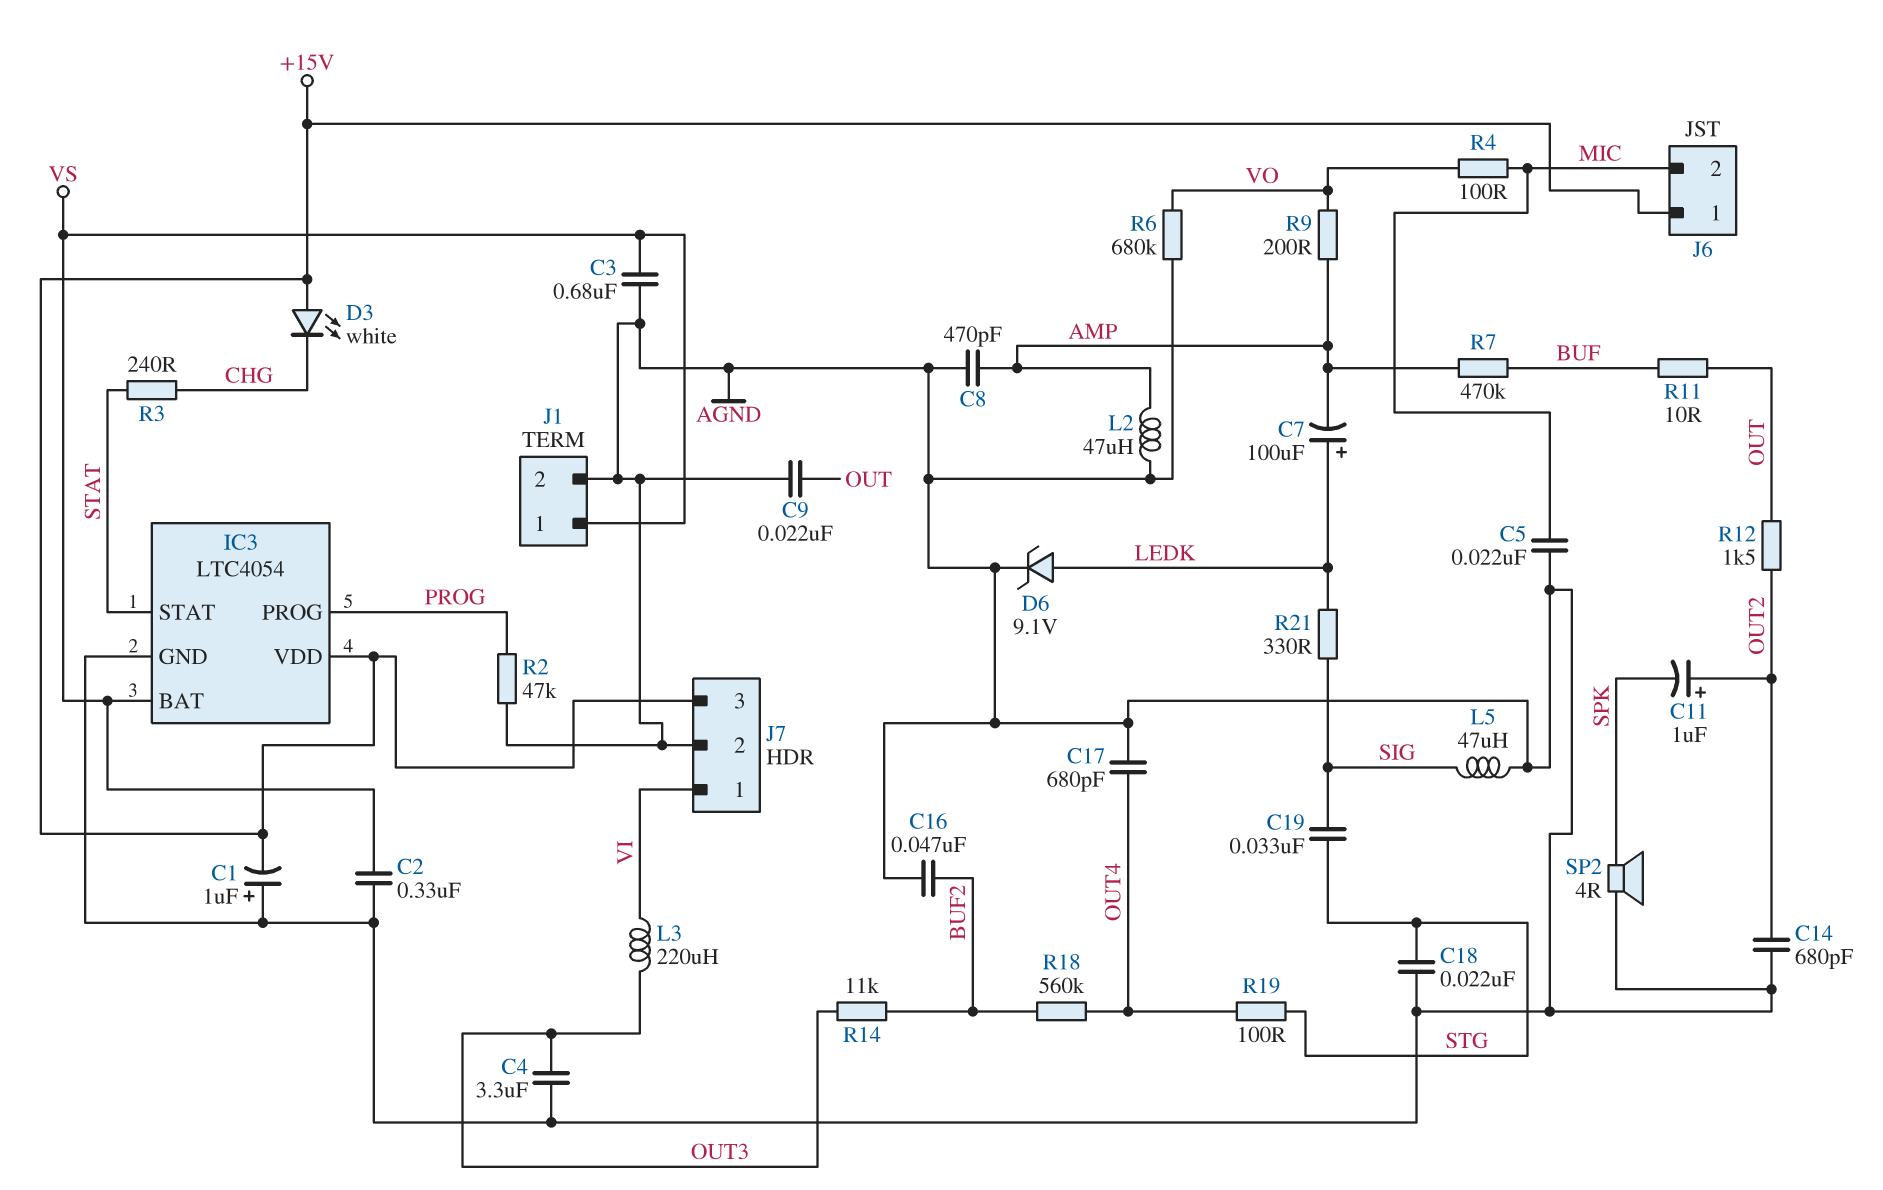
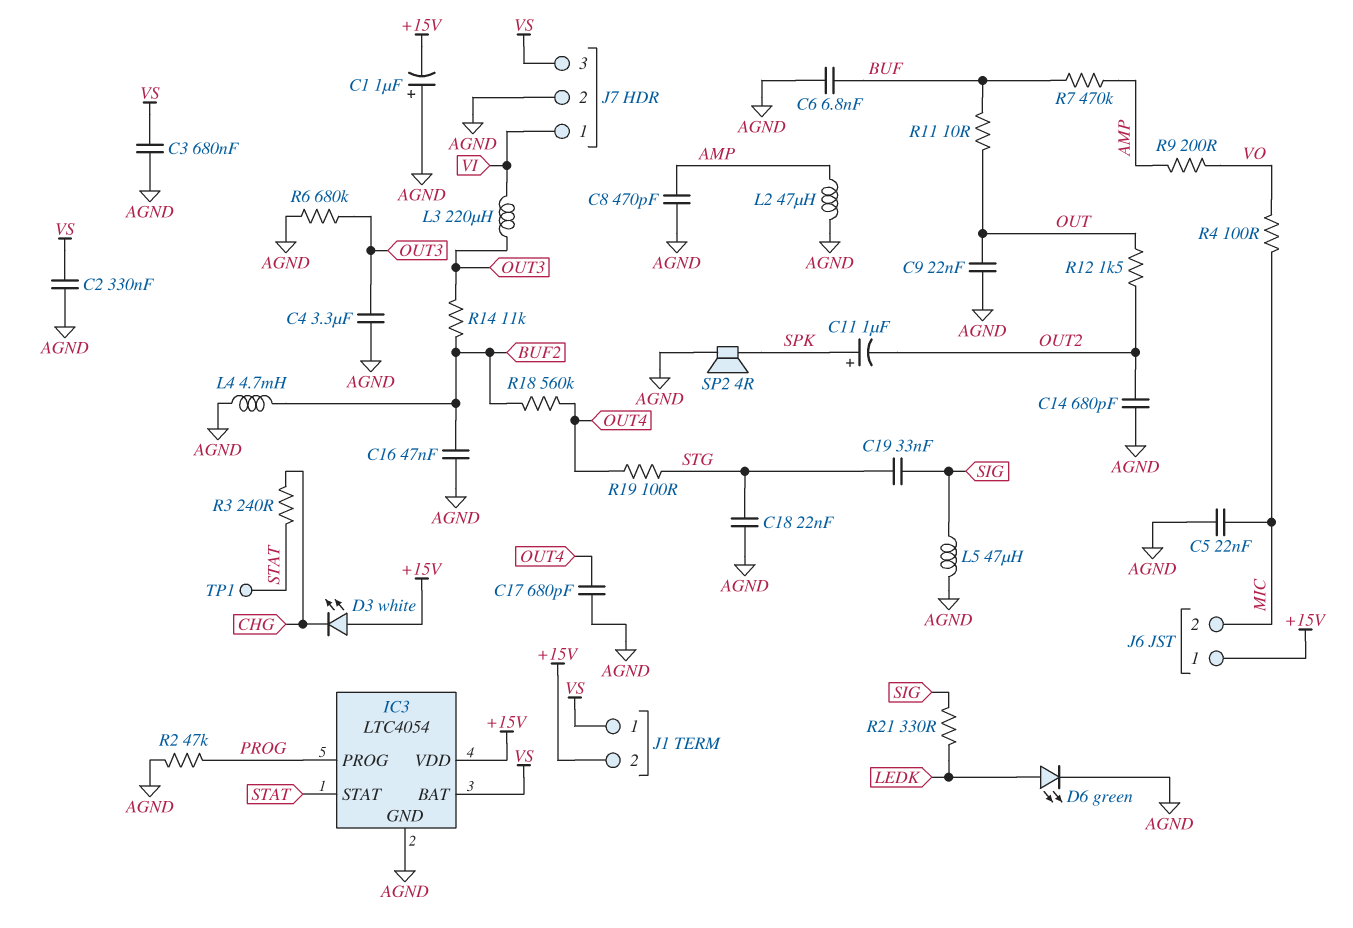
C6: none -> 6.8nF (AGND, BUF)
C7: 100uF (plus LEDK, minus AMP) -> none
C11: 1uF (plus OUT2, minus SPK) -> 1uF (plus SPK, minus OUT2)
D6: zener 9.1V (A LEDK, K AGND) -> LED green (A LEDK, K AGND)
J1 pin 2: AGND -> +15V
J7 pin 3: +15V -> VS
L4: none -> 4.7mH (AGND, BUF2)
R6: 680k (AGND, VO) -> 680k (AGND, OUT3)
TP1: none -> test point (STAT)

